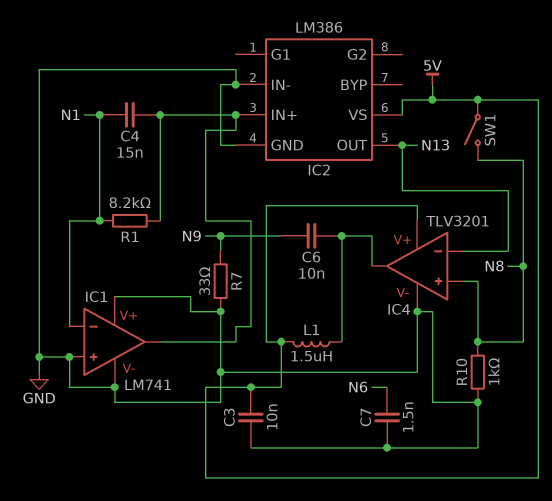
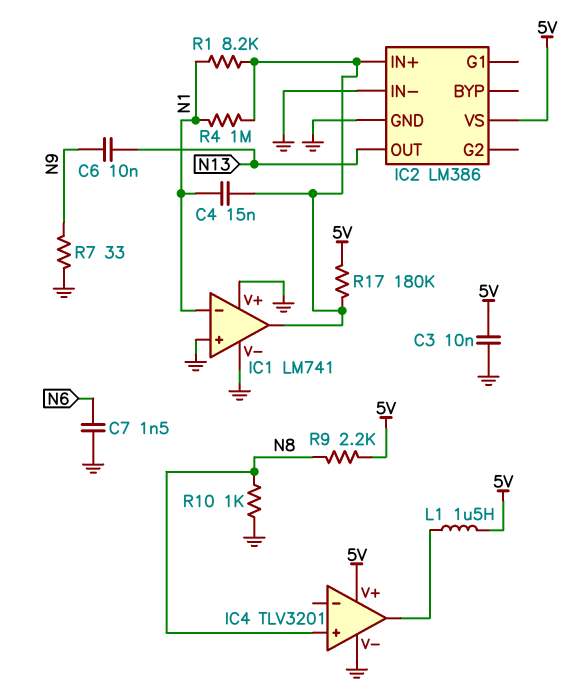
C6: 10nF (IC4/out, N9) -> 10nF (N9, N13)
IC4 pin in-: N13 -> none
R4: none -> 1M (IC1/out, N1)
R9: none -> 2.2k (5V, N8)
R17: none -> 180k (5V, IC1/out)
SW1: switch (5V, N8) -> none

